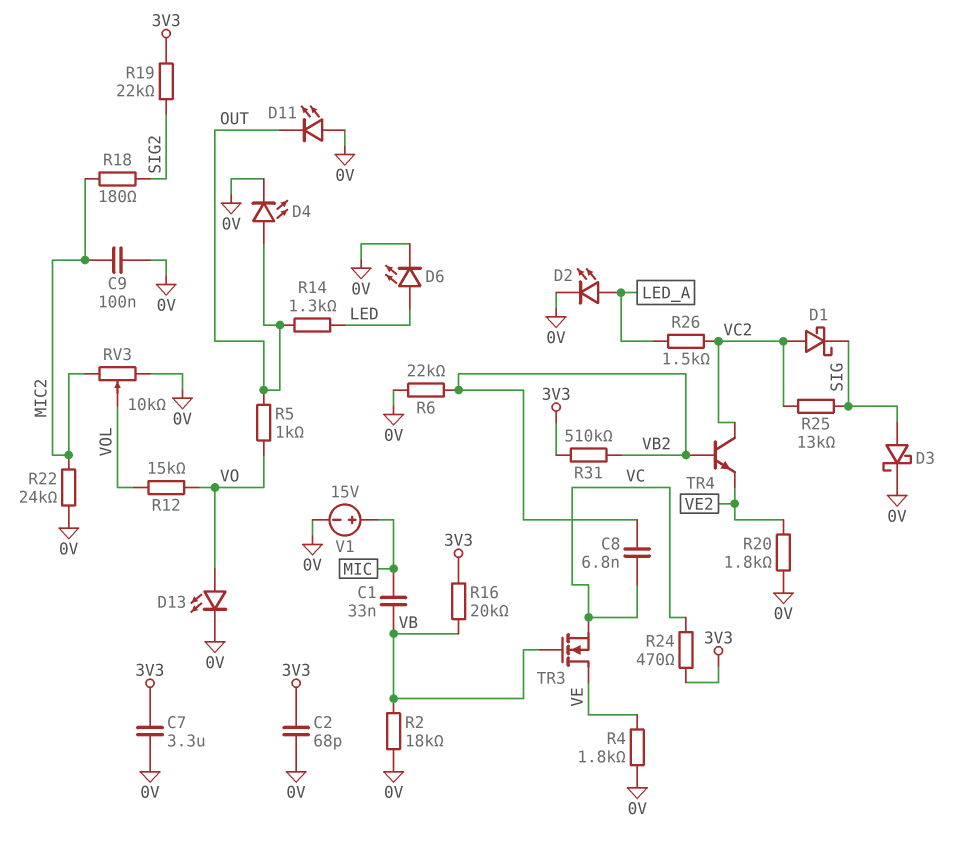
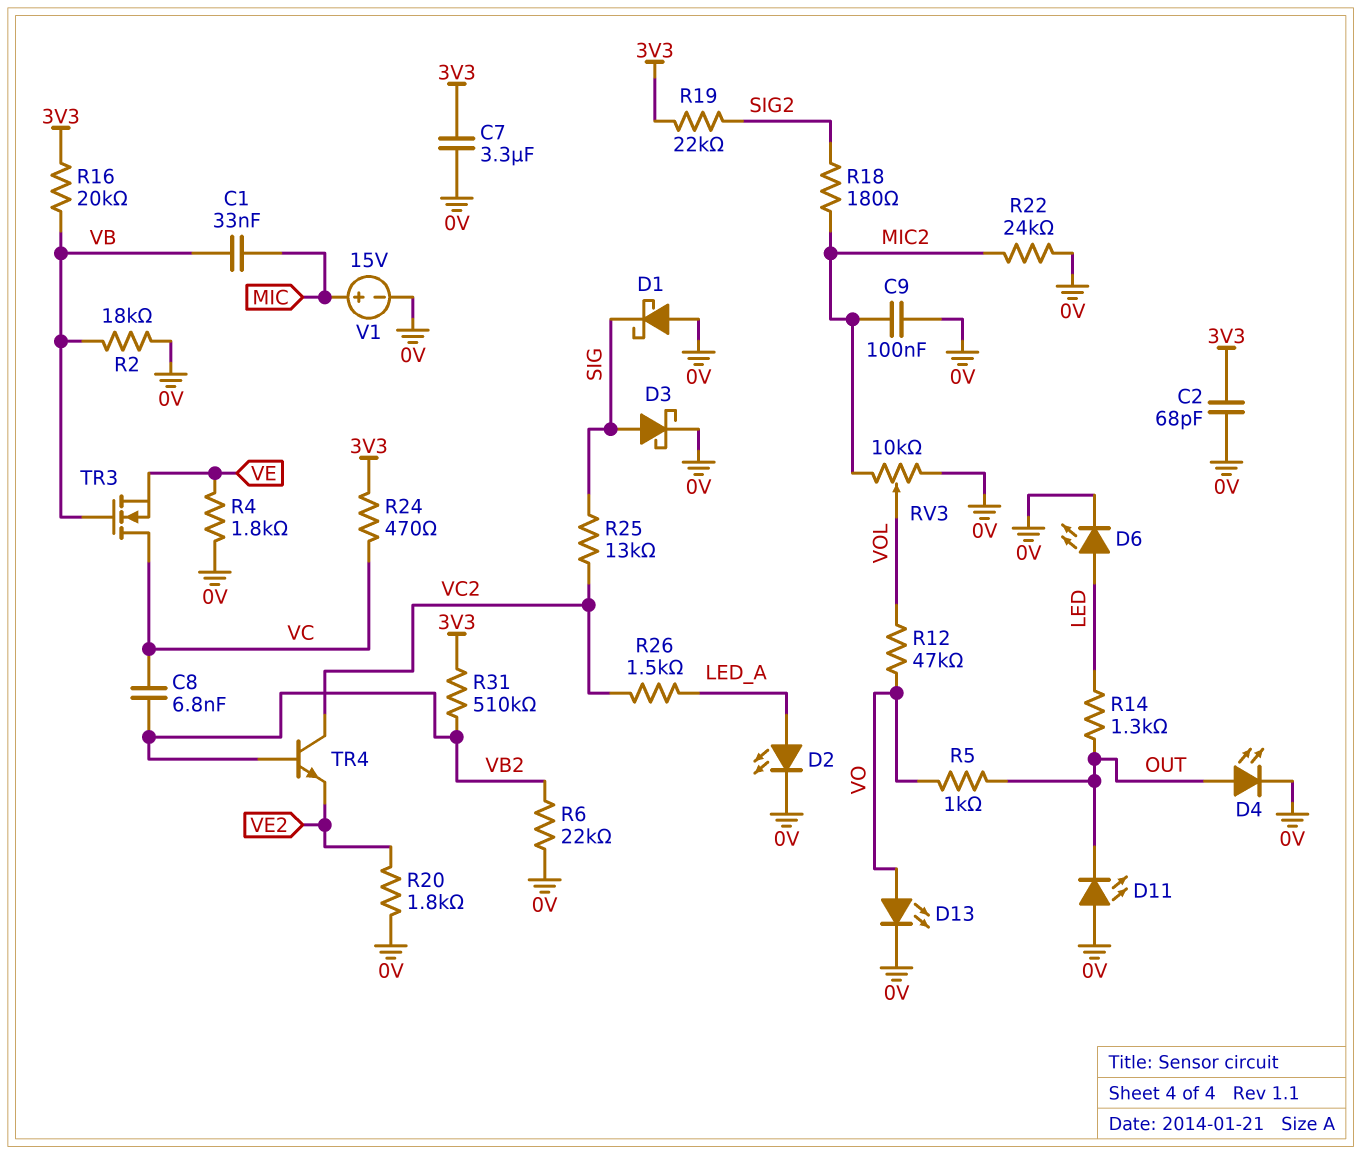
D1: schottky (A VC2, K SIG) -> schottky (A 0V, K SIG)
R12: 15k (VO, VOL) -> 47k (VO, VOL)
TR3: NMOS (G VB, D VE, S VC) -> NMOS (G VB, D VC, S VE)

